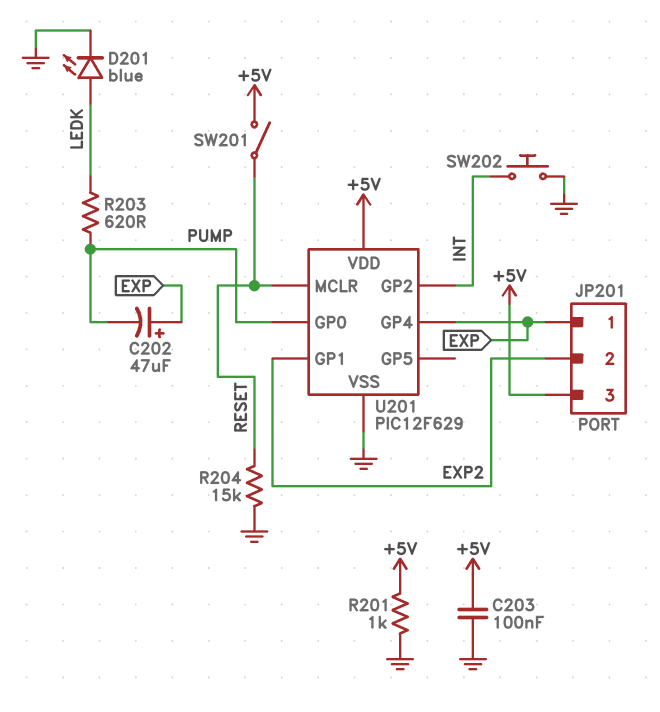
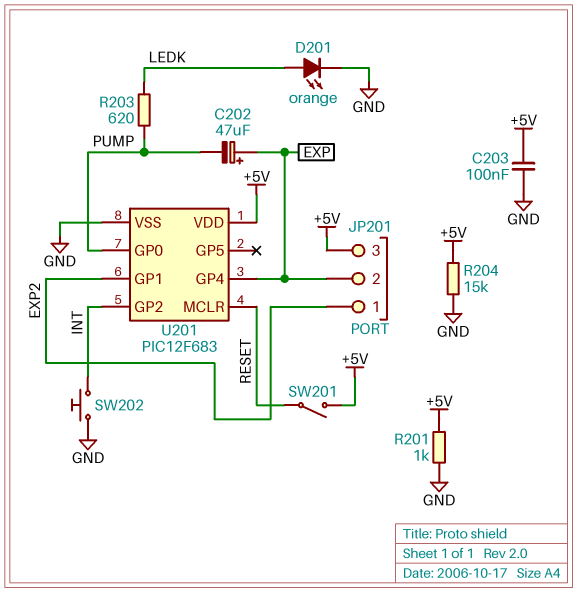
D201: LED blue (A LEDK, K GND) -> LED orange (A LEDK, K GND)
JP201 pin 1: EXP -> EXP2
JP201 pin 2: EXP2 -> EXP
R204: 15k (GND, RESET) -> 15k (+5V, GND)
U201: PIC12F629 -> PIC12F683

